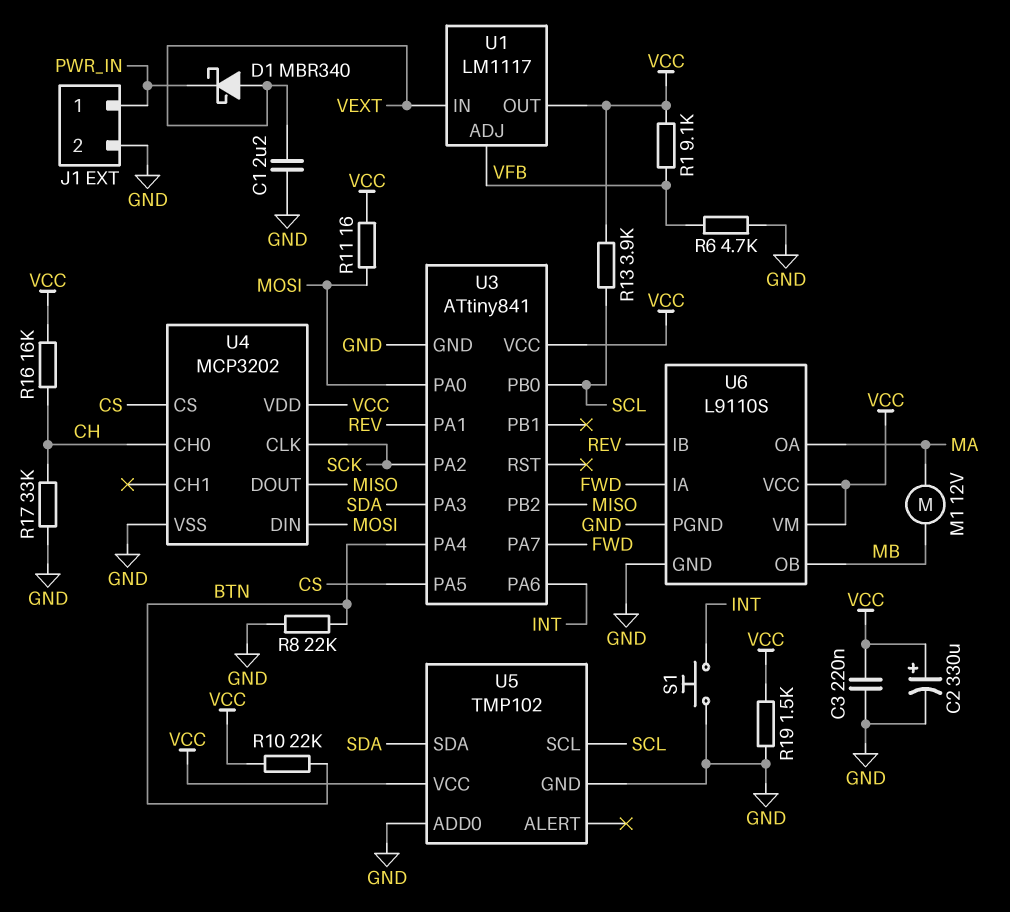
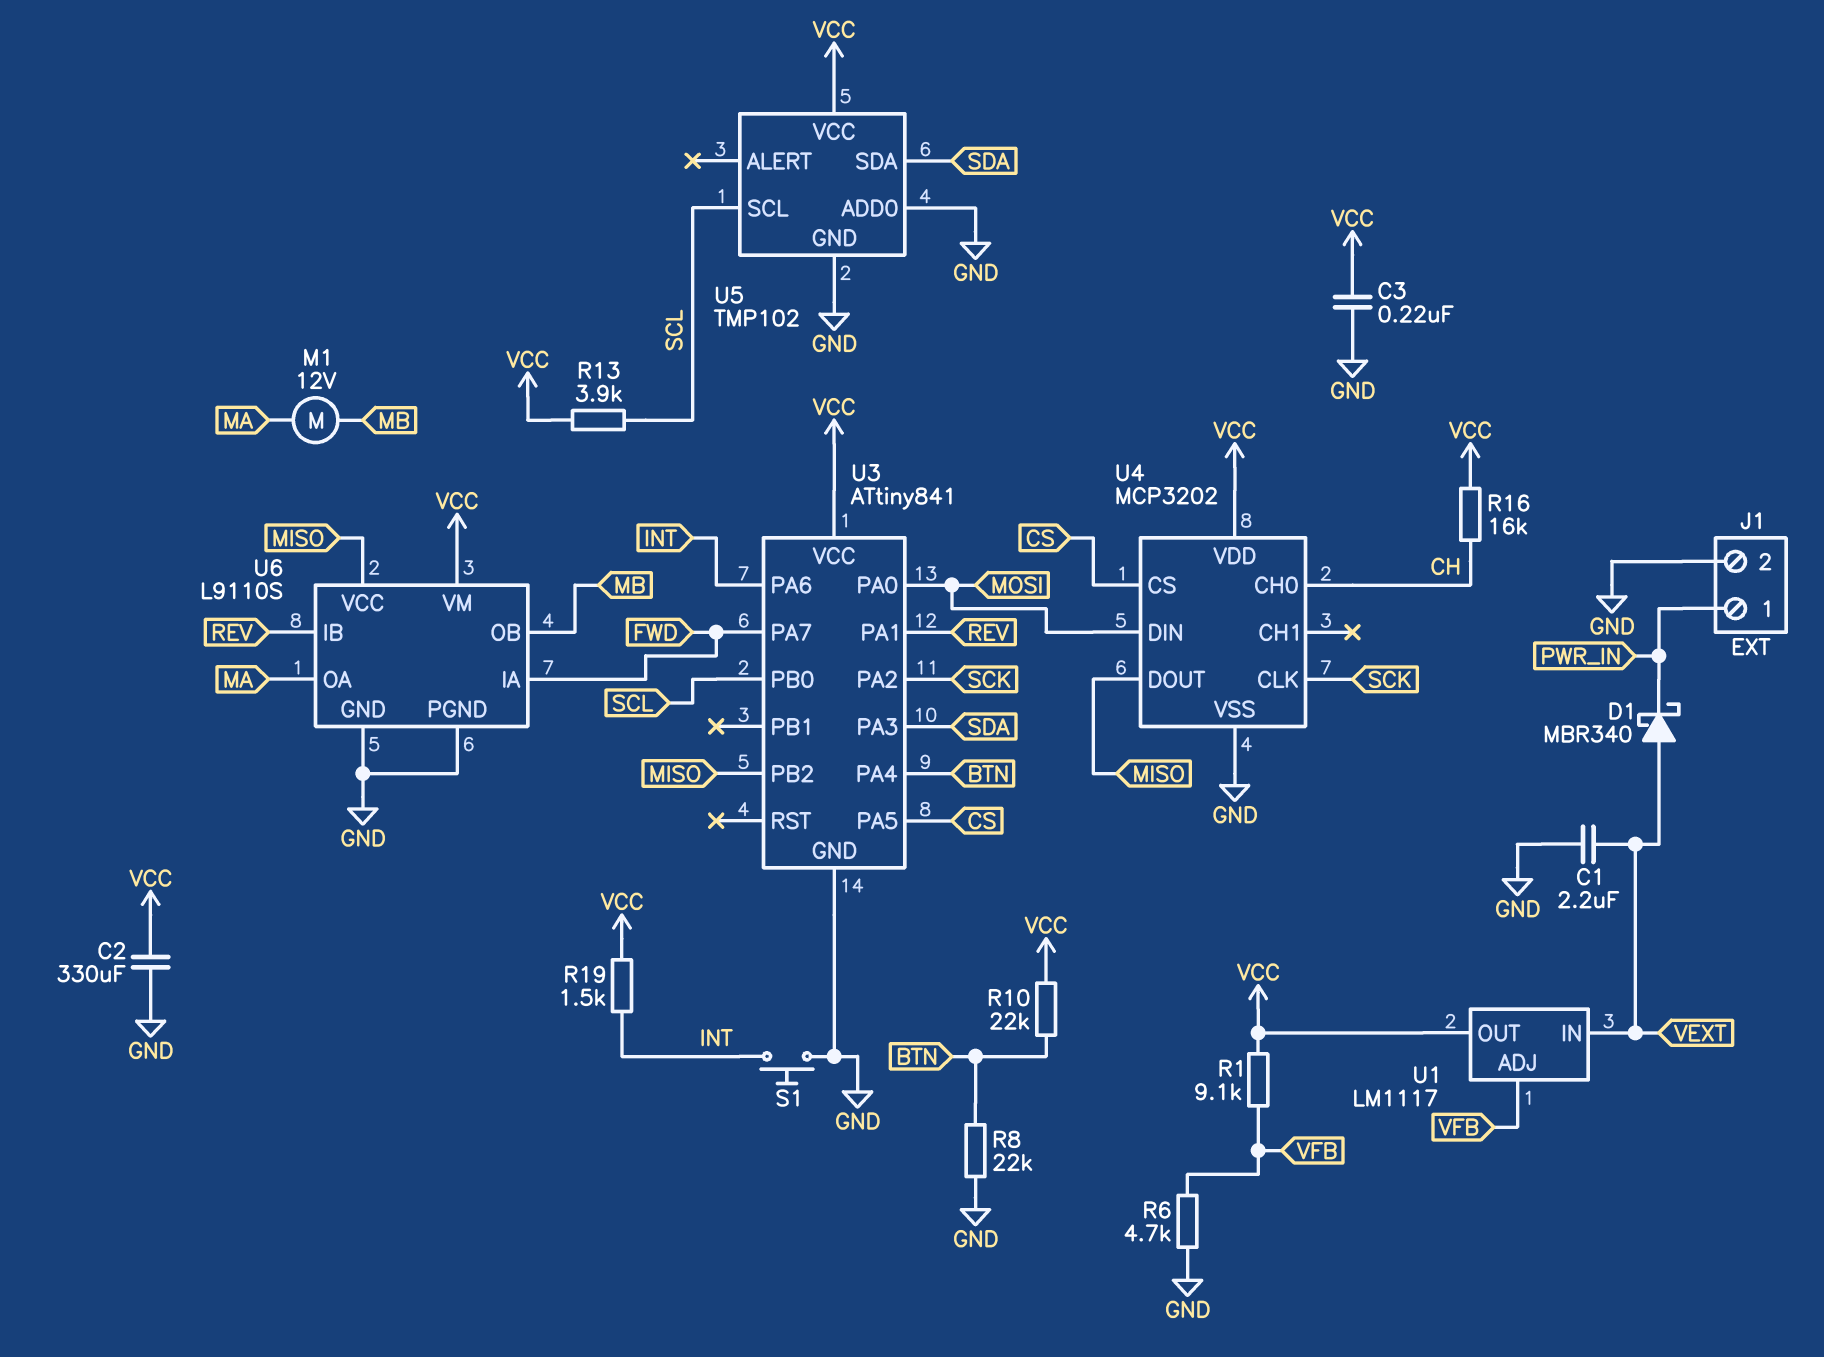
C2: 330uF (plus VCC, minus GND) -> 330uF (GND, VCC)
R11: 16 (MOSI, VCC) -> none
R17: 33k (CH, GND) -> none
R19: 1.5k (GND, VCC) -> 1.5k (INT, VCC)
U6 pin VCC: VCC -> MISO

